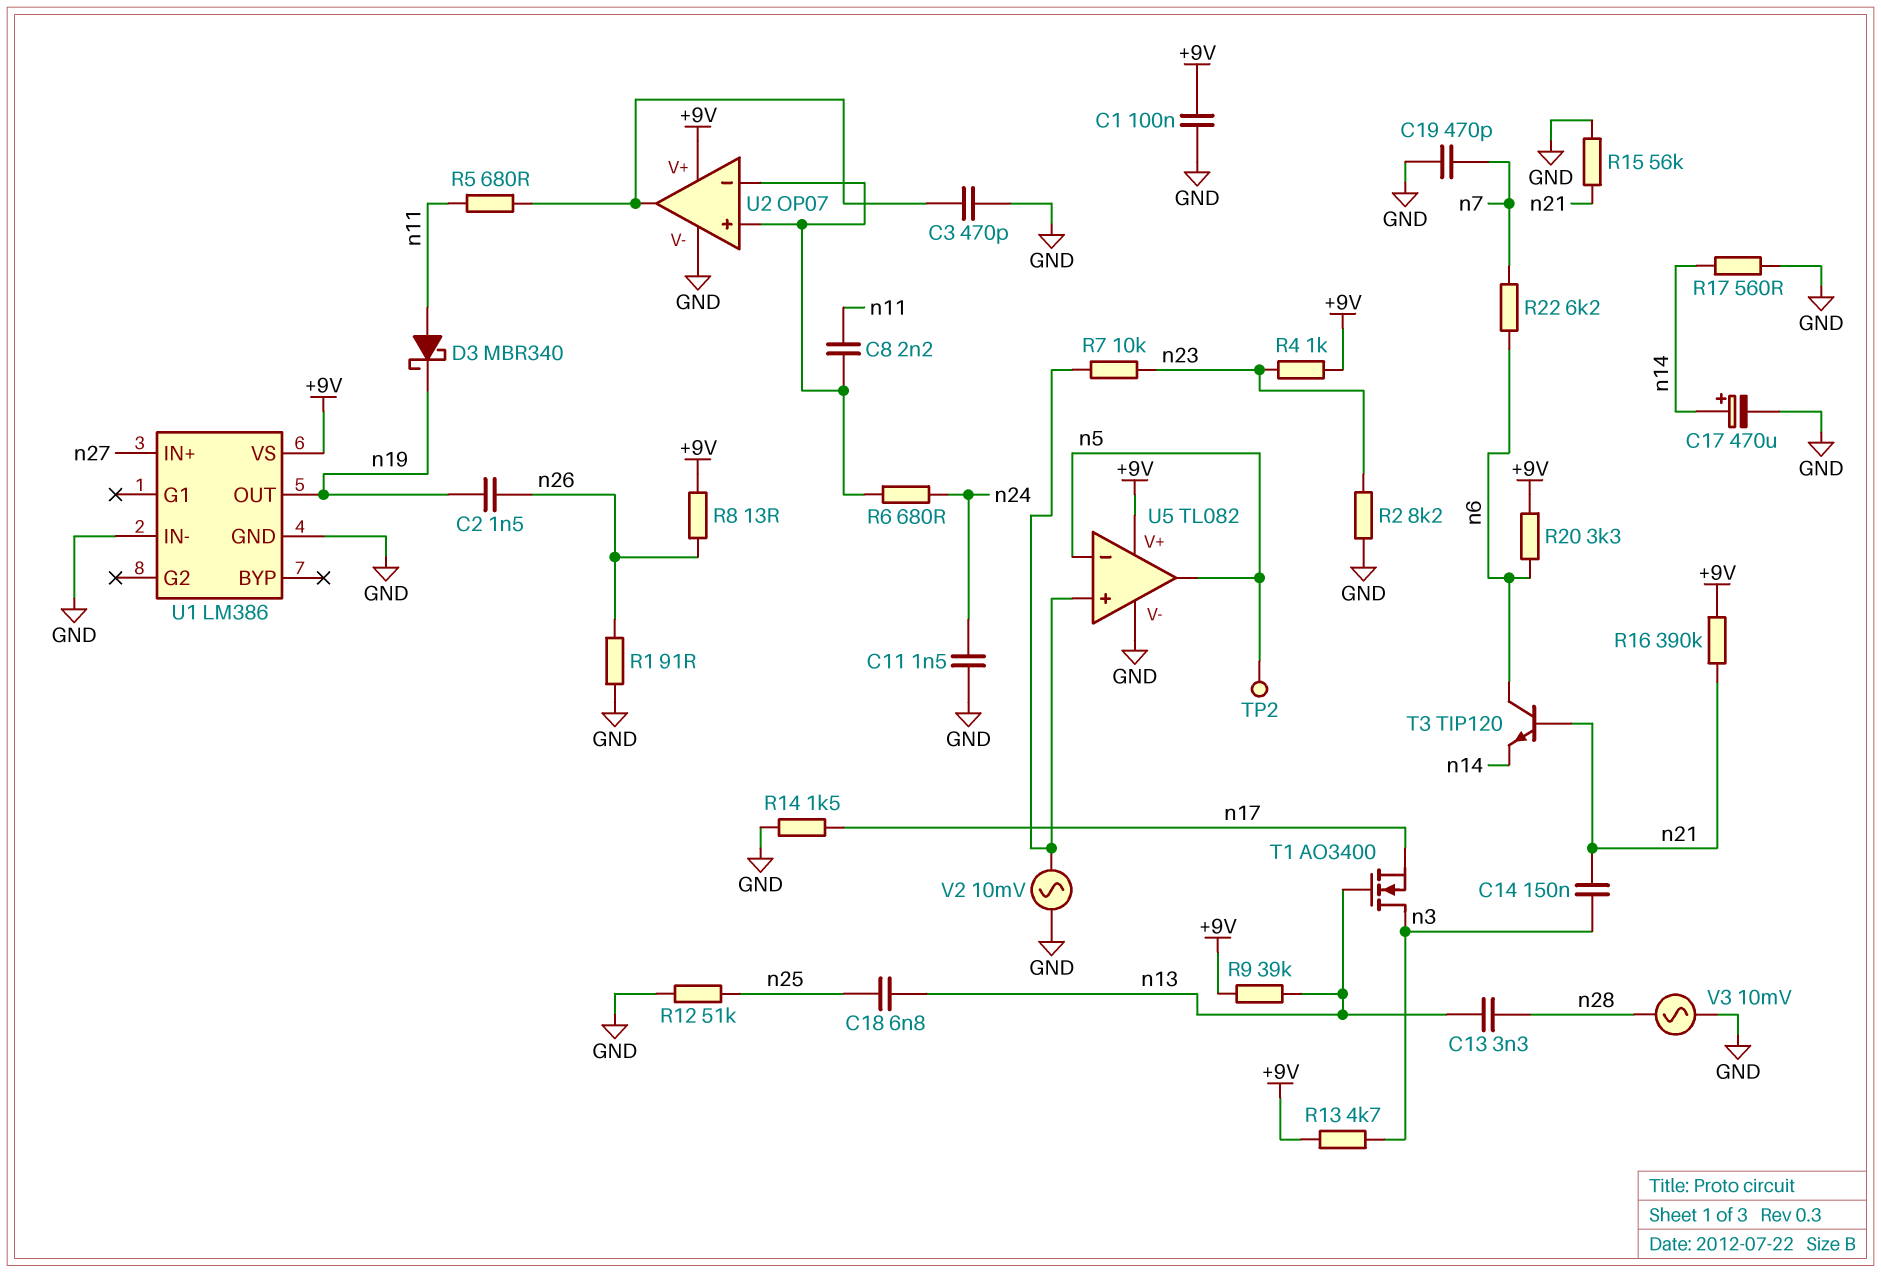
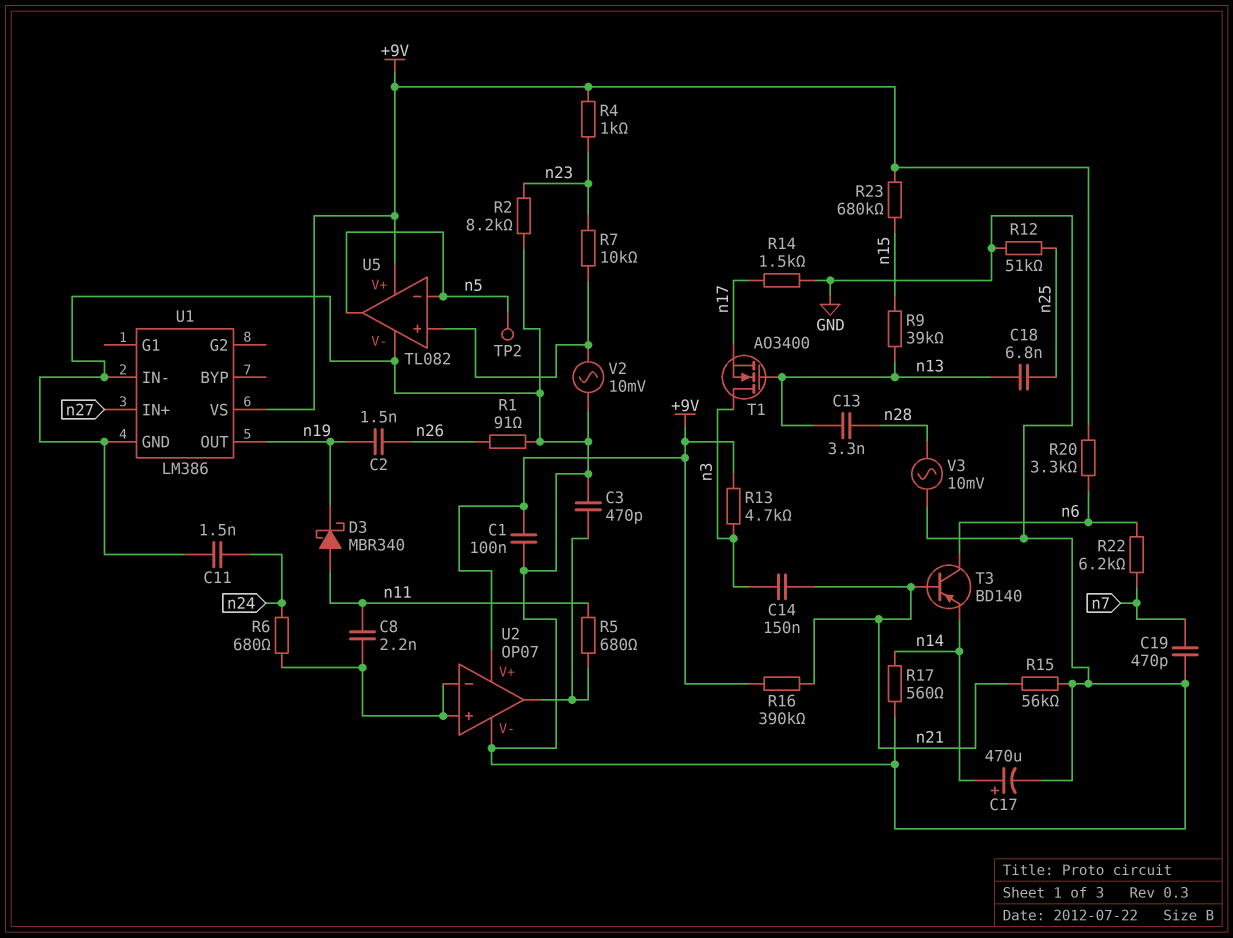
R8: 13 (+9V, n26) -> none
R9: 39k (+9V, n13) -> 39k (n13, n15)
R23: none -> 680k (+9V, n15)
T3: NPN TIP120 (B n21, C n6, E n14) -> PNP BD140 (B n21, C n6, E n14)

